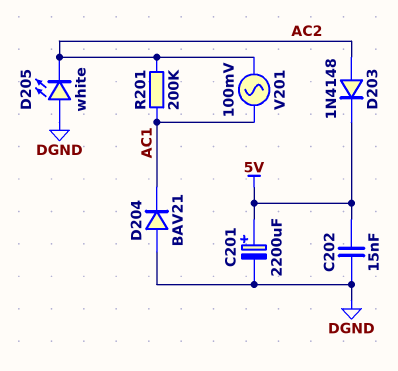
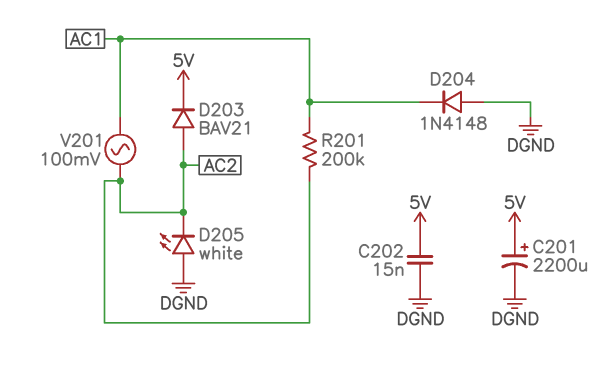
D203: diode 1N4148 (A AC2, K 5V) -> diode BAV21 (A AC2, K 5V)
D204: diode BAV21 (A DGND, K AC1) -> diode 1N4148 (A DGND, K AC1)

